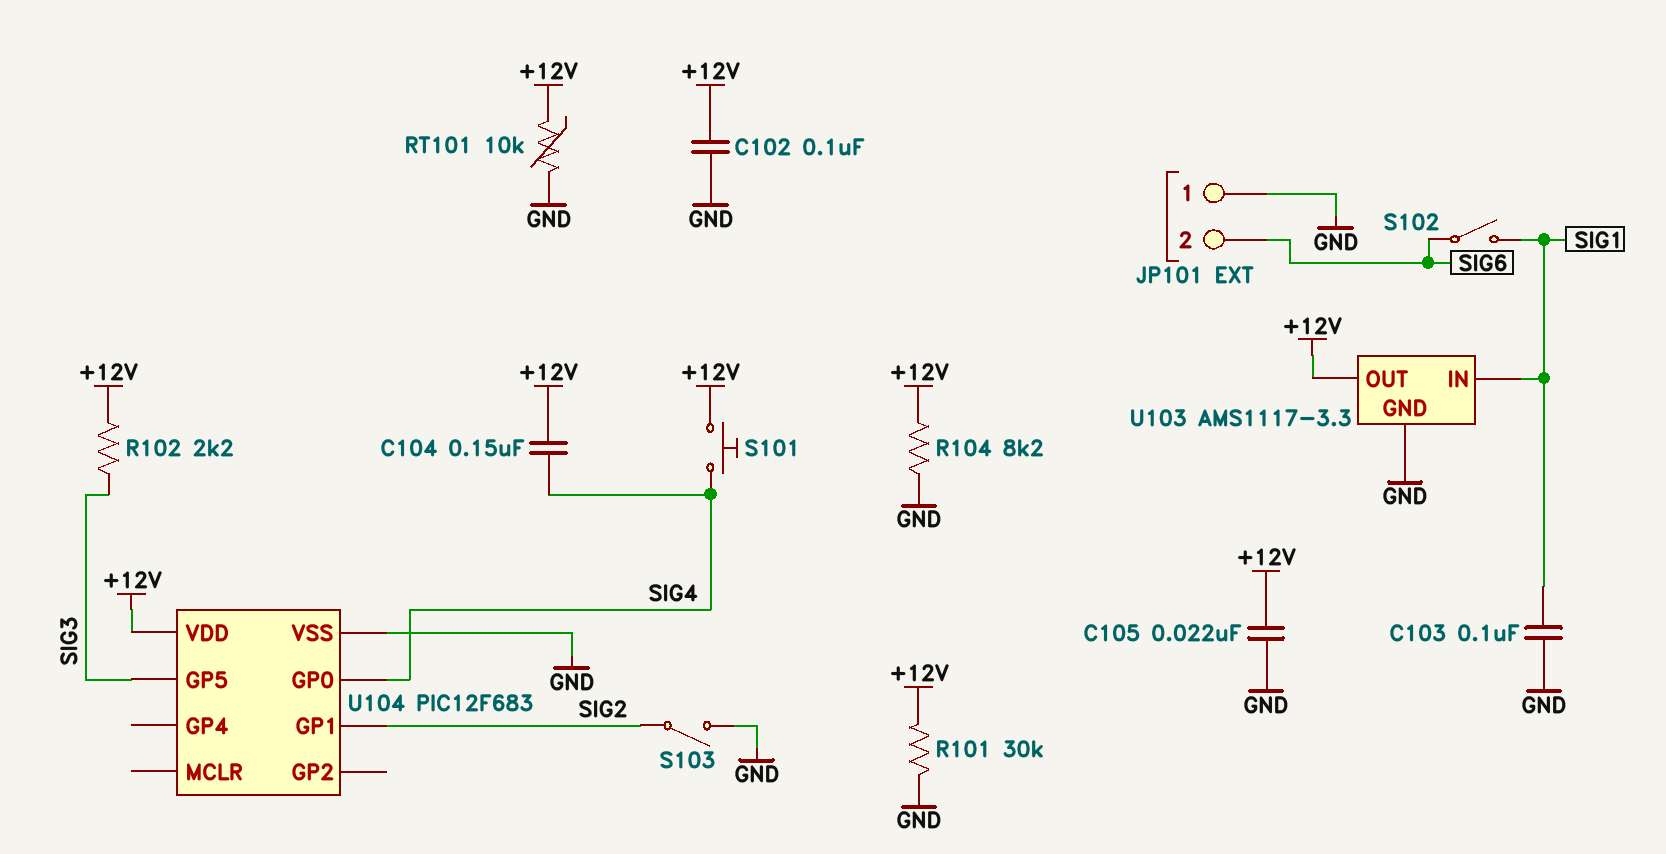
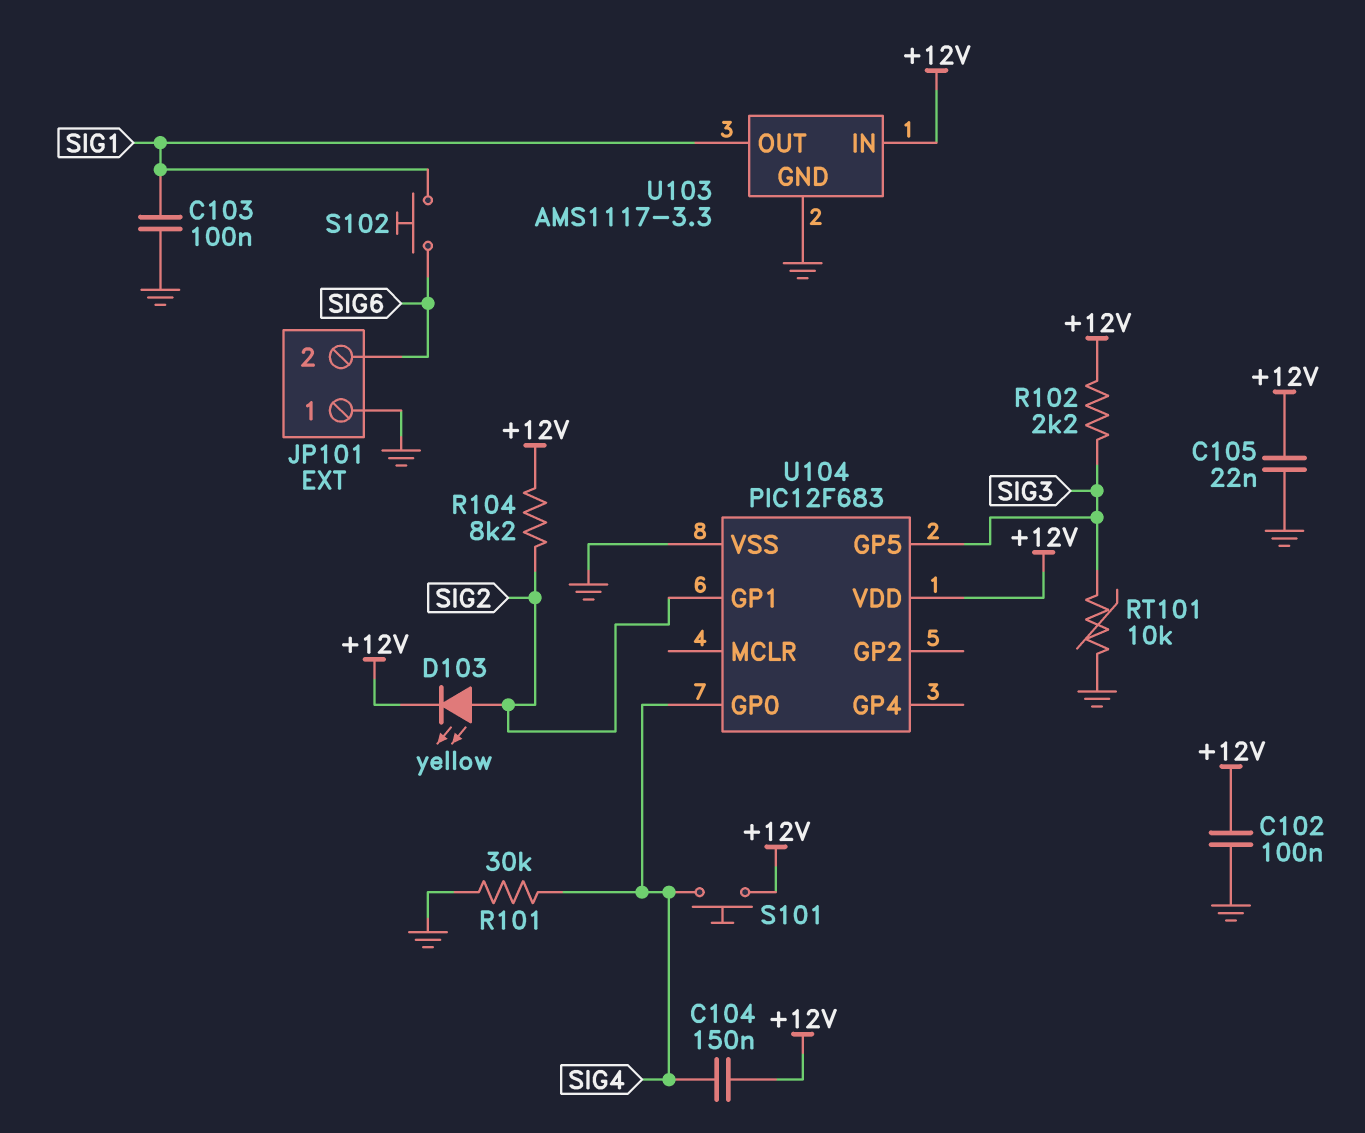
D103: none -> LED yellow (A SIG2, K +12V)
R101: 30k (+12V, GND) -> 30k (GND, SIG4)
R104: 8.2k (+12V, GND) -> 8.2k (+12V, SIG2)
RT101: 10k (+12V, GND) -> 10k (GND, SIG3)
S102: switch (SIG1, SIG6) -> button (SIG1, SIG6)
S103: switch (GND, SIG2) -> none
U103 pin IN: SIG1 -> +12V
U103 pin OUT: +12V -> SIG1

